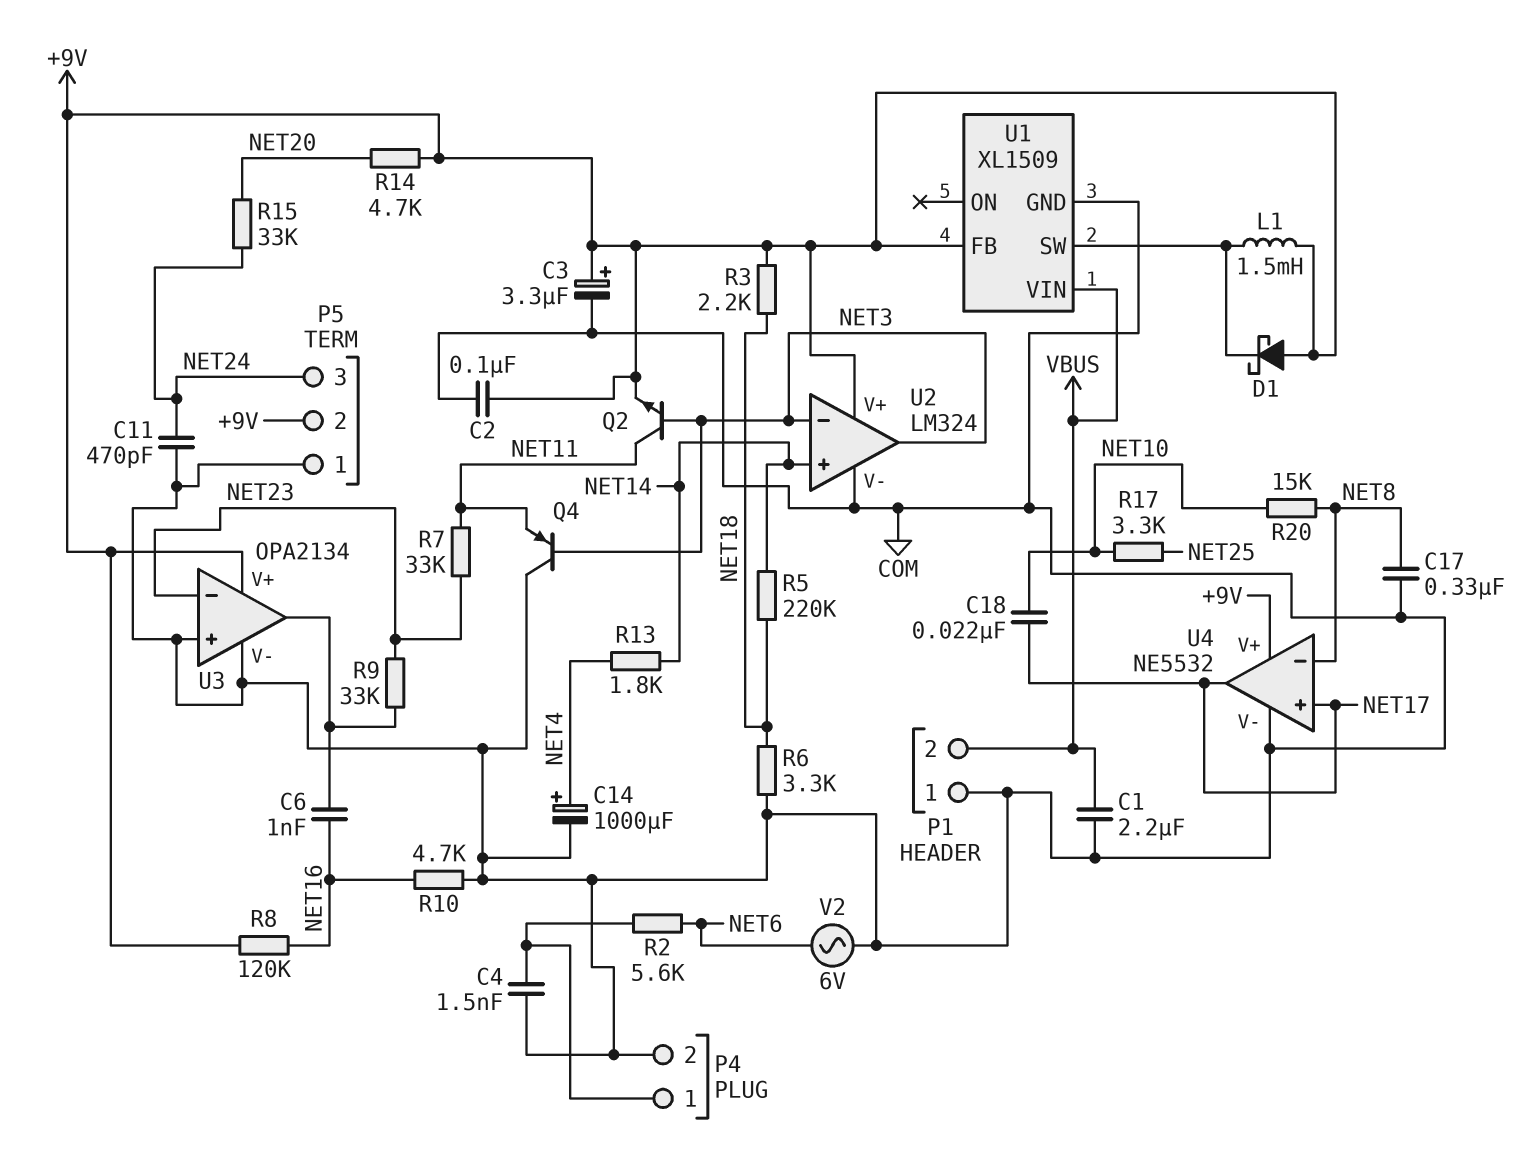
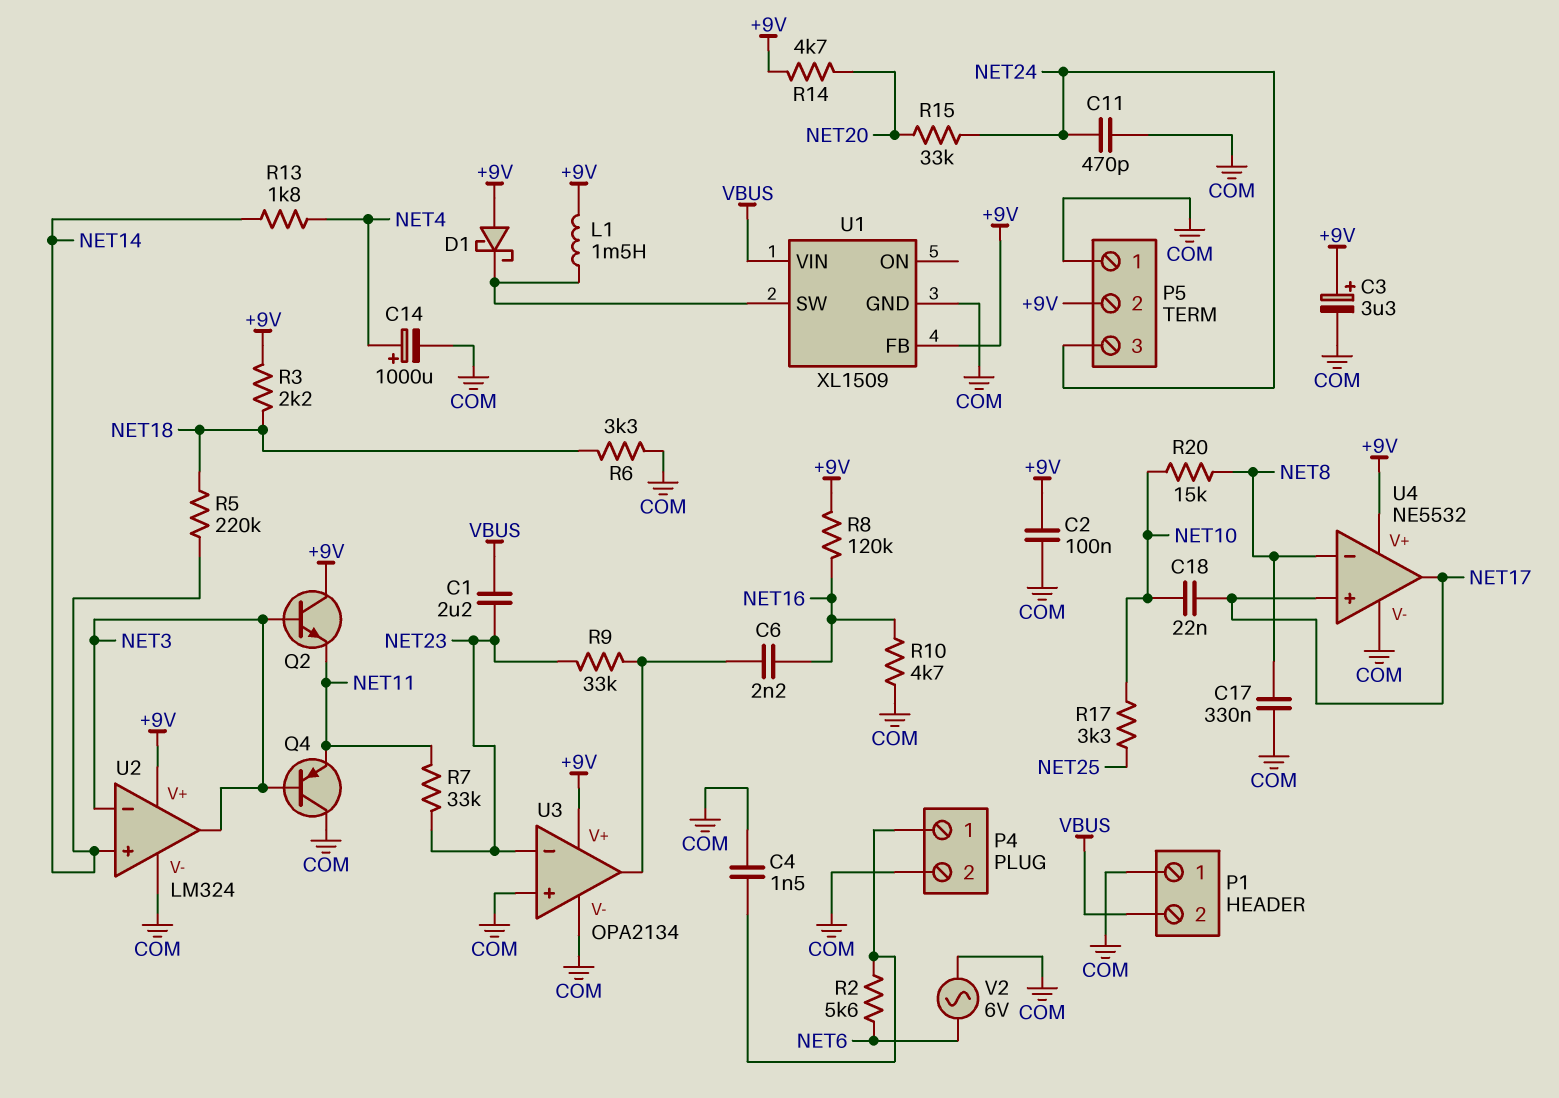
C1: 2.2uF (COM, VBUS) -> 2.2uF (NET23, VBUS)
C6: 1nF (NET16, U3/out) -> 2.2nF (NET16, U3/out)
Q2: NPN (B NET3, C NET11, E +9V) -> NPN (B NET3, C +9V, E NET11)

